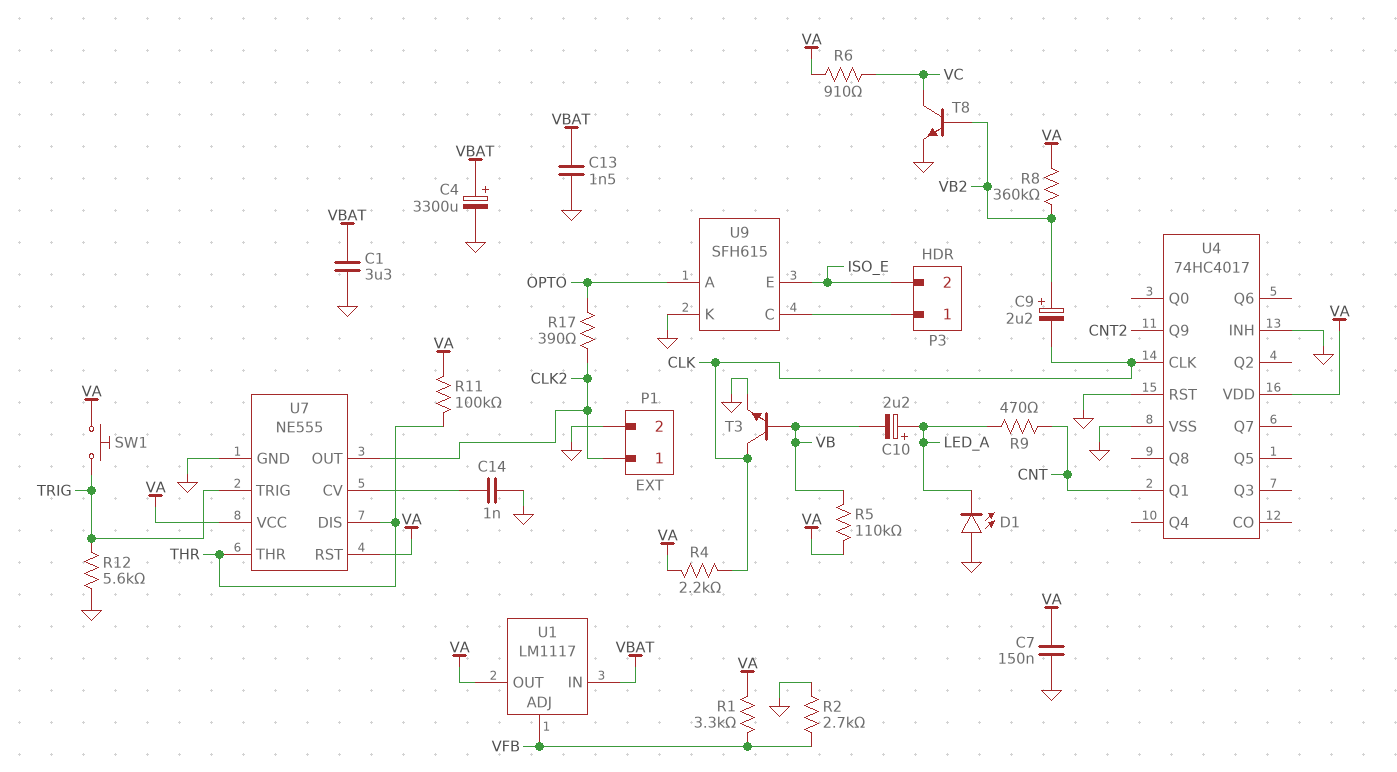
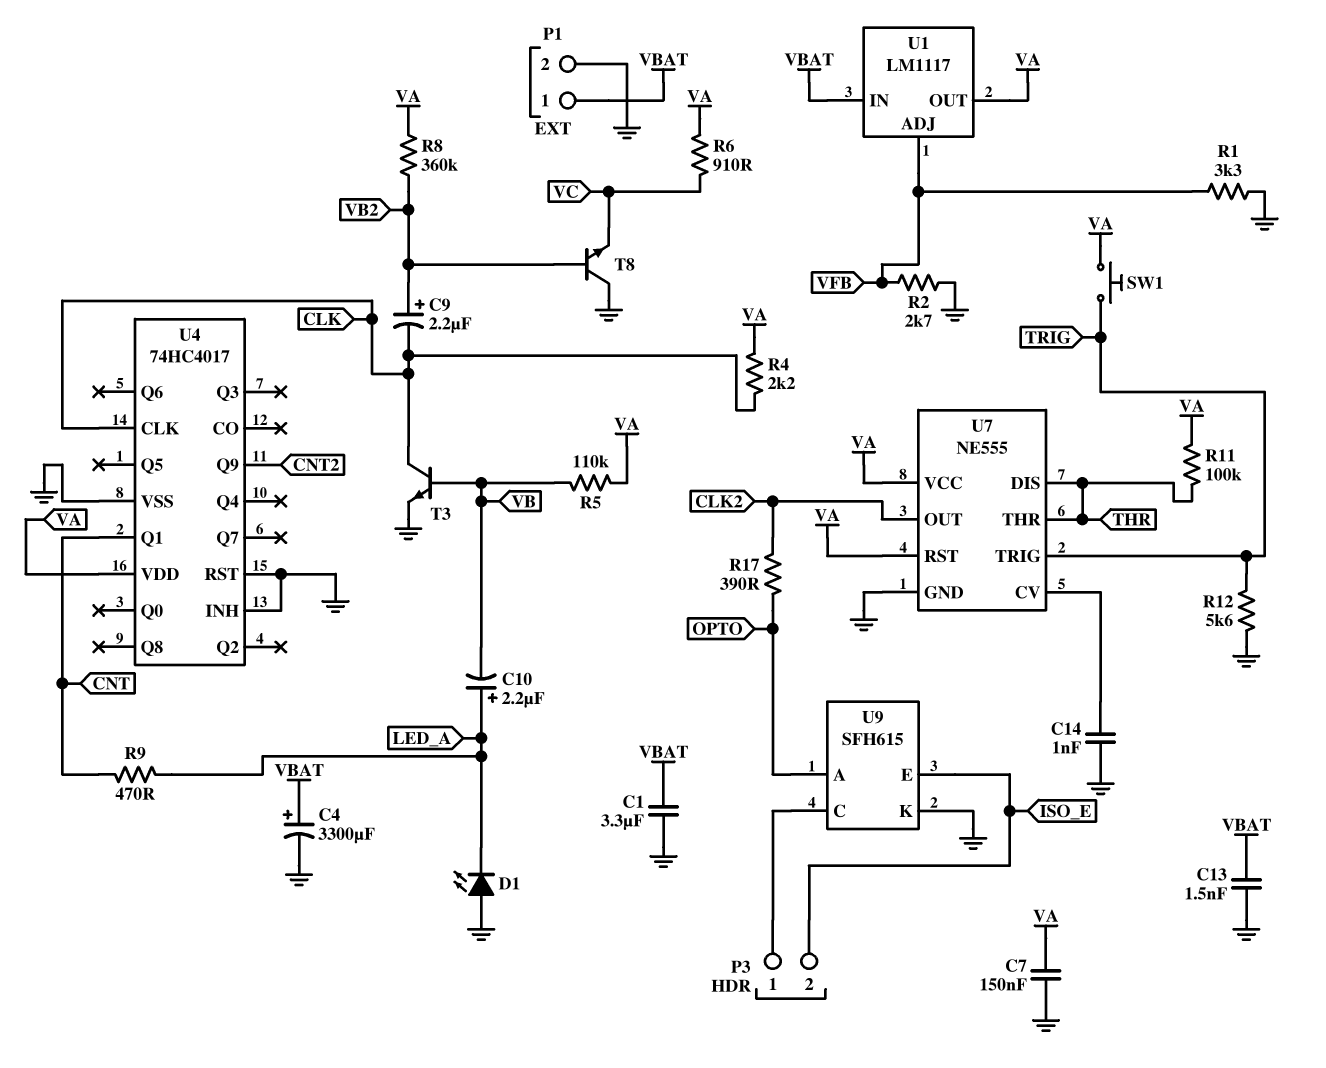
P1 pin 1: CLK2 -> VBAT
R1: 3.3k (VA, VFB) -> 3.3k (GND, VFB)
T8: NPN (B VB2, C VC, E GND) -> NPN (B VB2, C GND, E VC)

